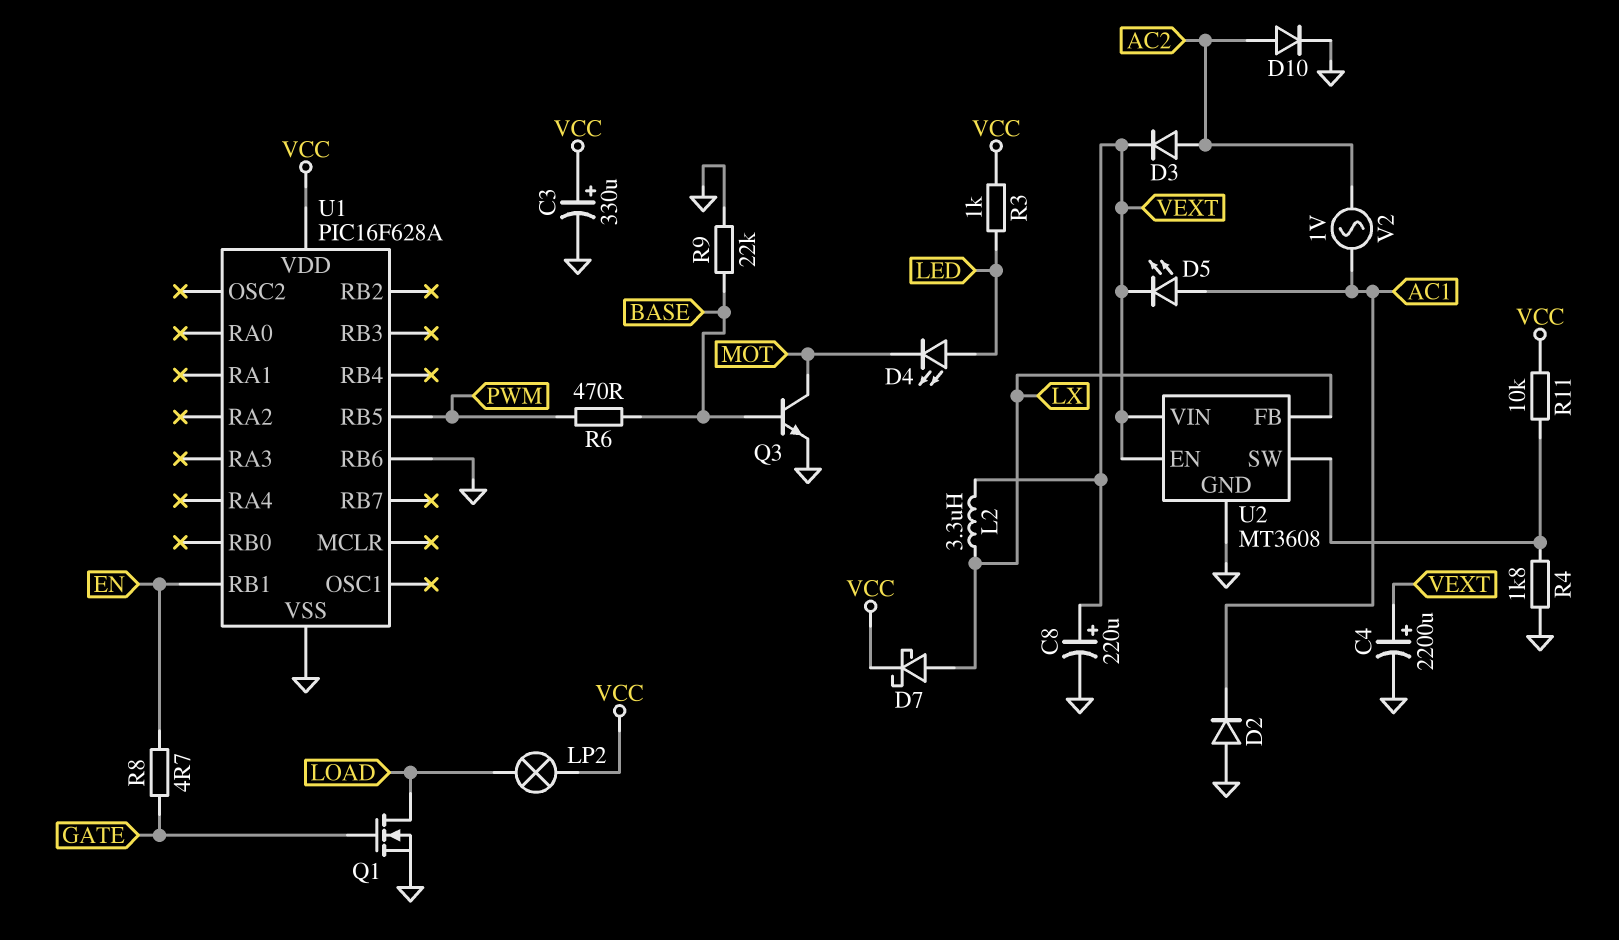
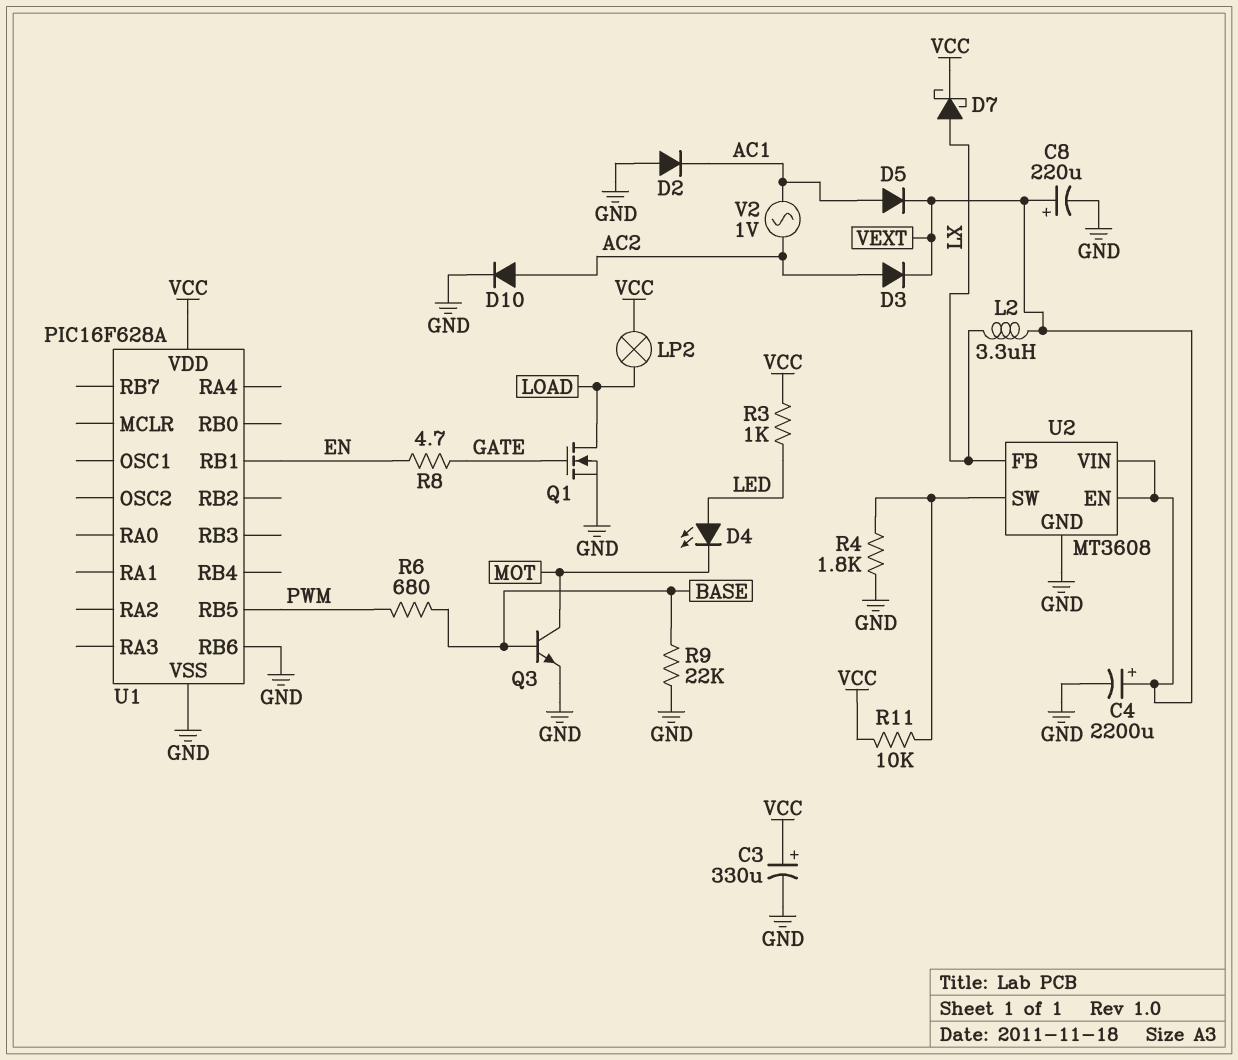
D5: LED (A AC1, K VEXT) -> diode (A AC1, K VEXT)
R6: 470 (BASE, PWM) -> 680 (BASE, PWM)

